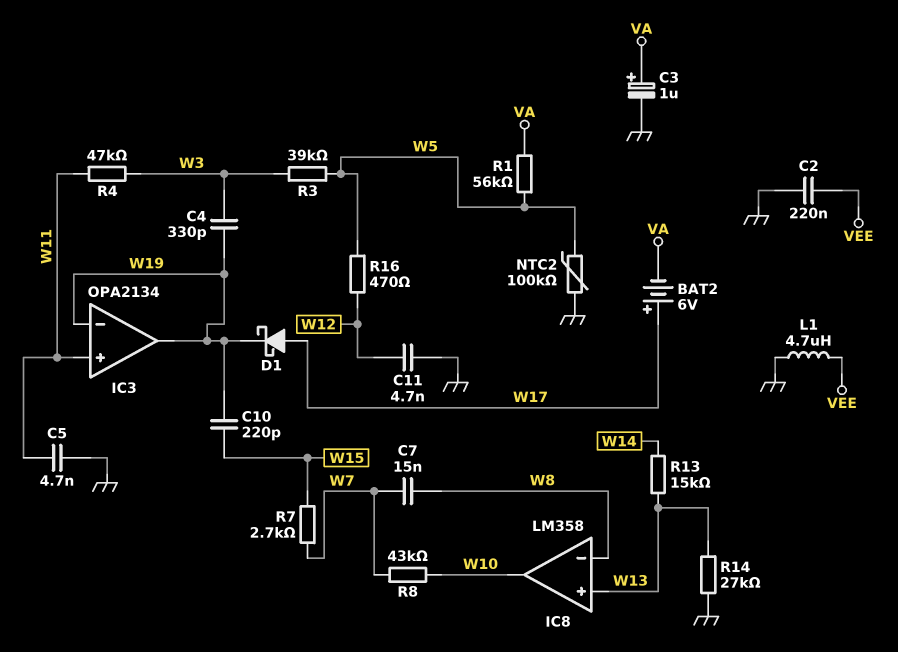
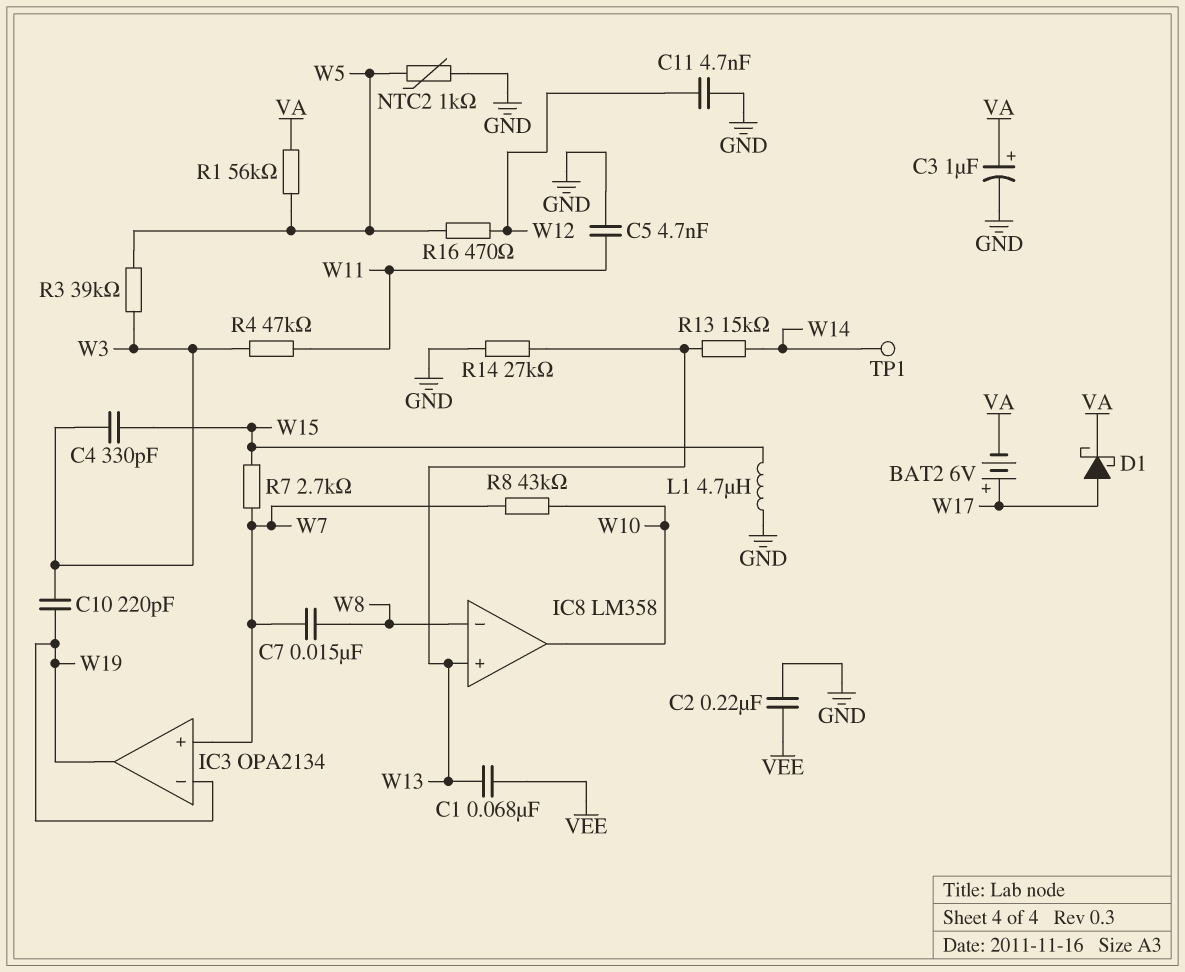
C1: none -> 68nF (VEE, W13)
C4: 330pF (W3, W19) -> 330pF (W3, W15)
C10: 220pF (W15, W19) -> 220pF (W3, W19)
D1: schottky (A W17, K W19) -> schottky (A W17, K VA)
IC3 pin in+: W11 -> W7
L1: 4.7uH (GND, VEE) -> 4.7uH (GND, W15)
NTC2: 100k (GND, W5) -> 1k (GND, W5)
TP1: none -> test point (W14)

